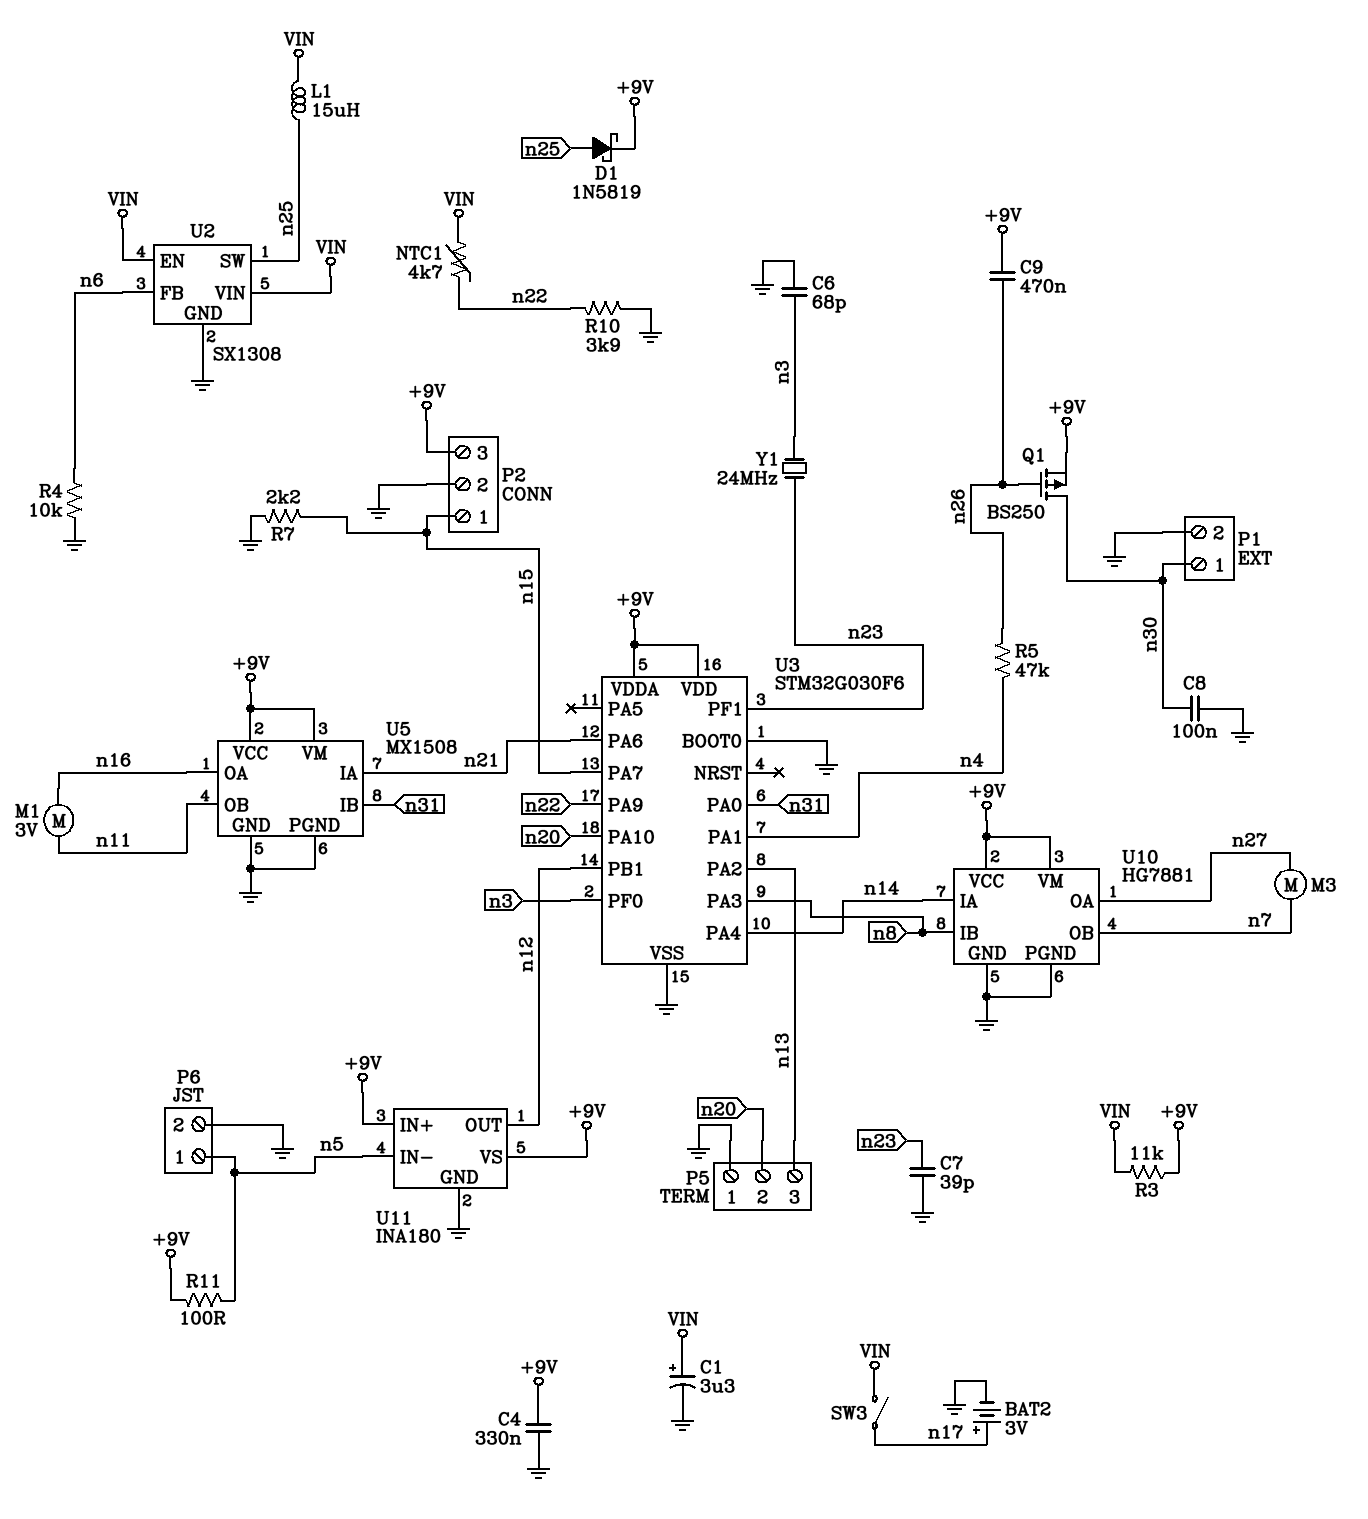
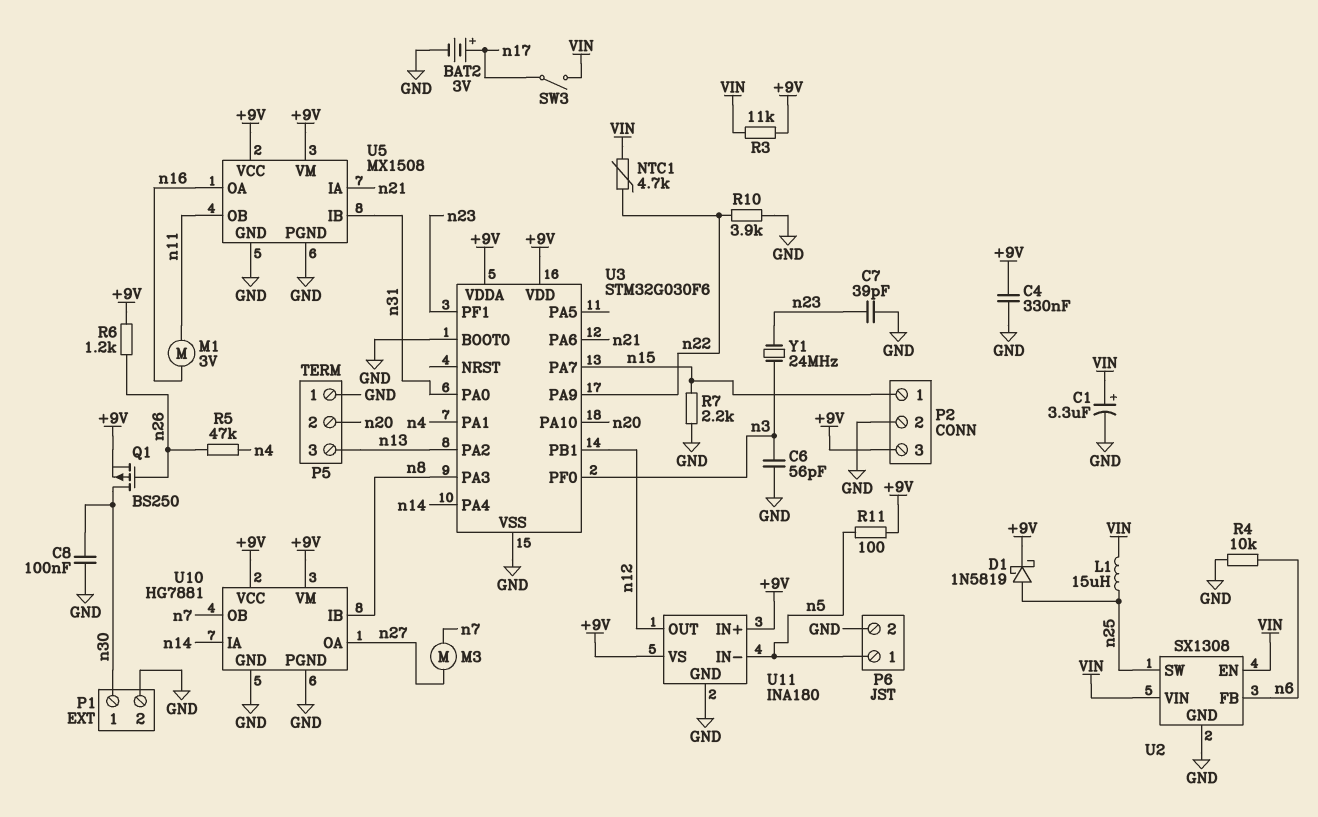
C6: 68pF (GND, n3) -> 56pF (GND, n3)
C9: 470nF (+9V, n26) -> none
R6: none -> 1.2k (+9V, n26)

